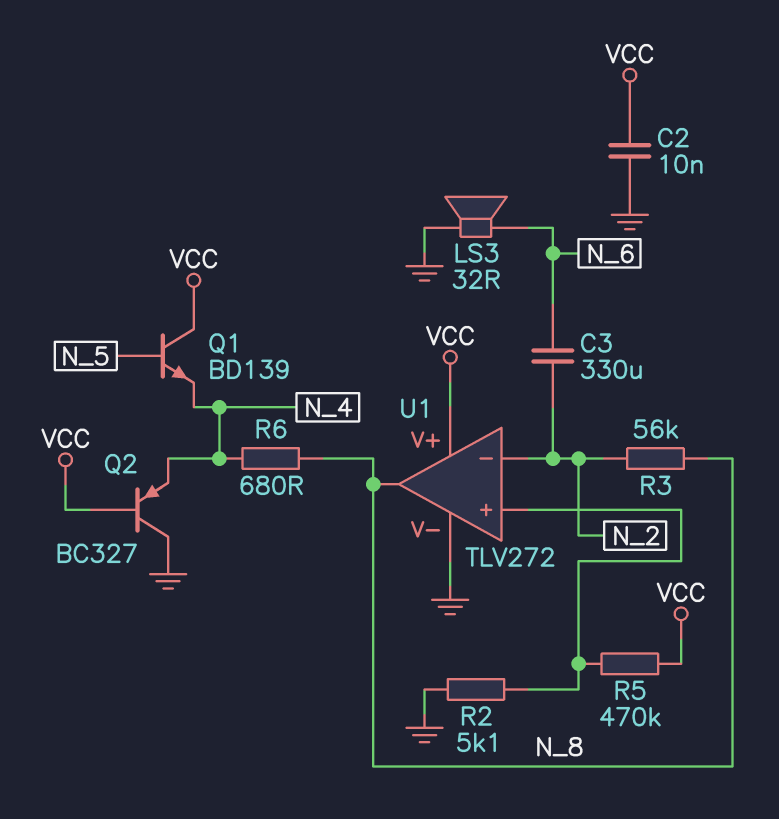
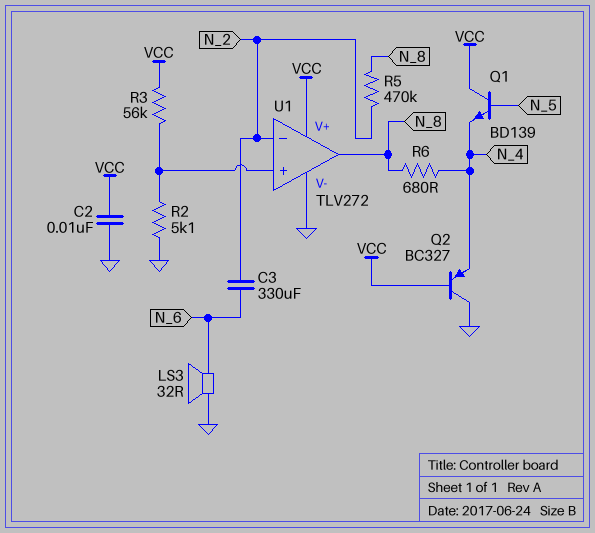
R3: 56k (N_2, N_8) -> 56k (U1/in+, VCC)
R5: 470k (U1/in+, VCC) -> 470k (N_2, N_8)

